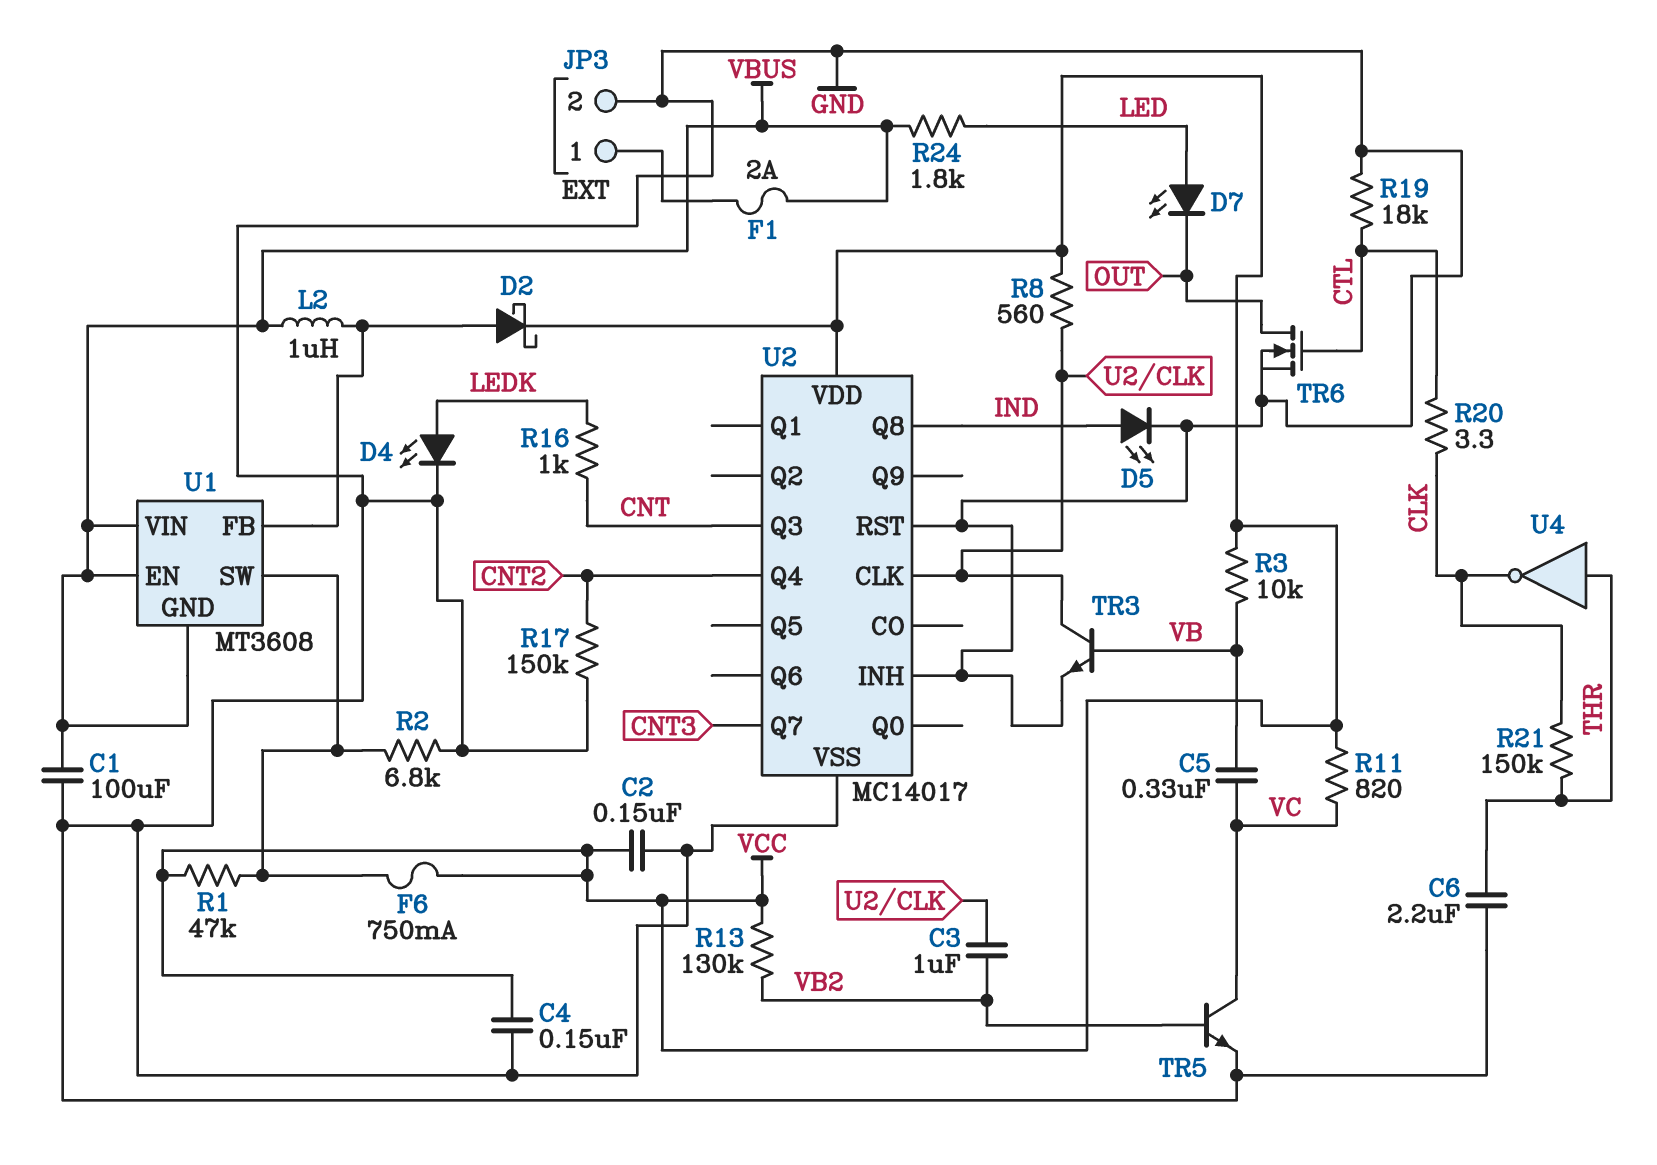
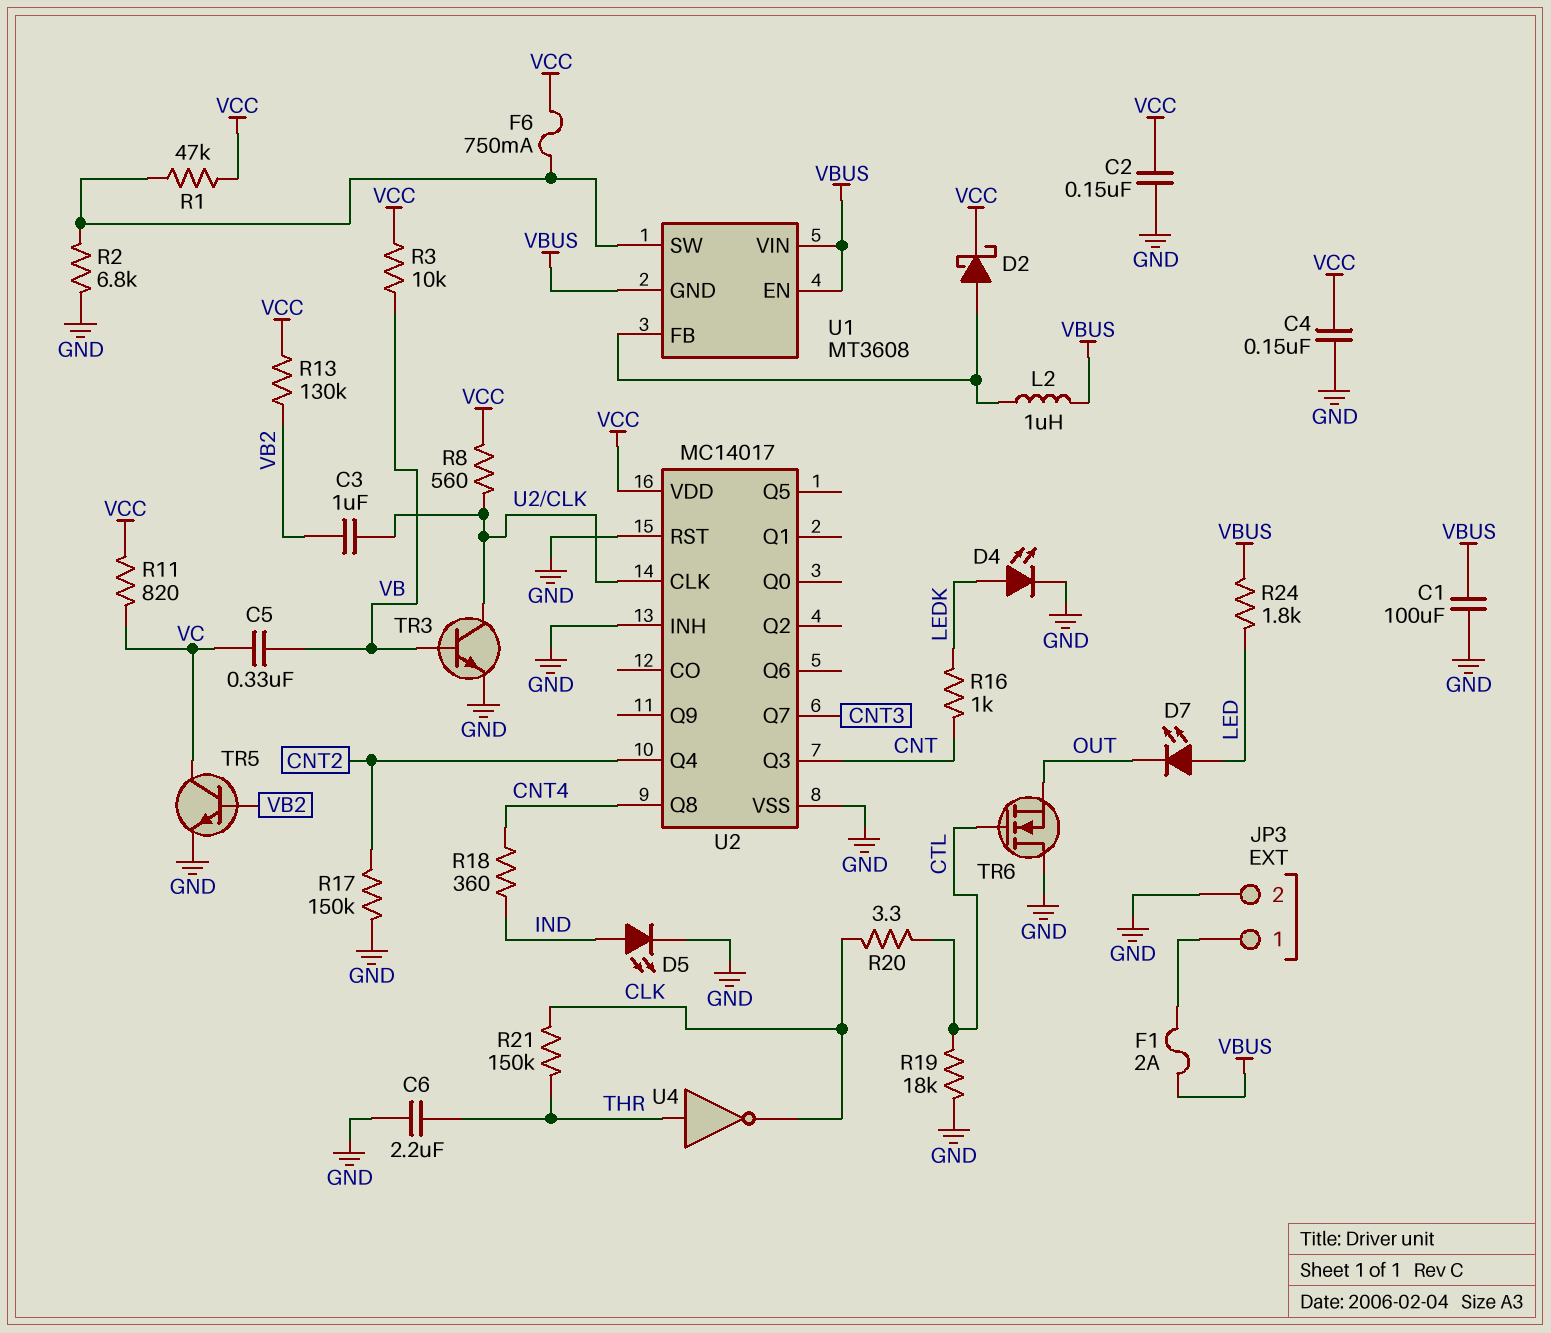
R18: none -> 360 (CNT4, IND)
TR6: NMOS (G CTL, D OUT, S GND) -> NMOS (G CTL, D GND, S OUT)
U2 pin Q8: IND -> CNT4

